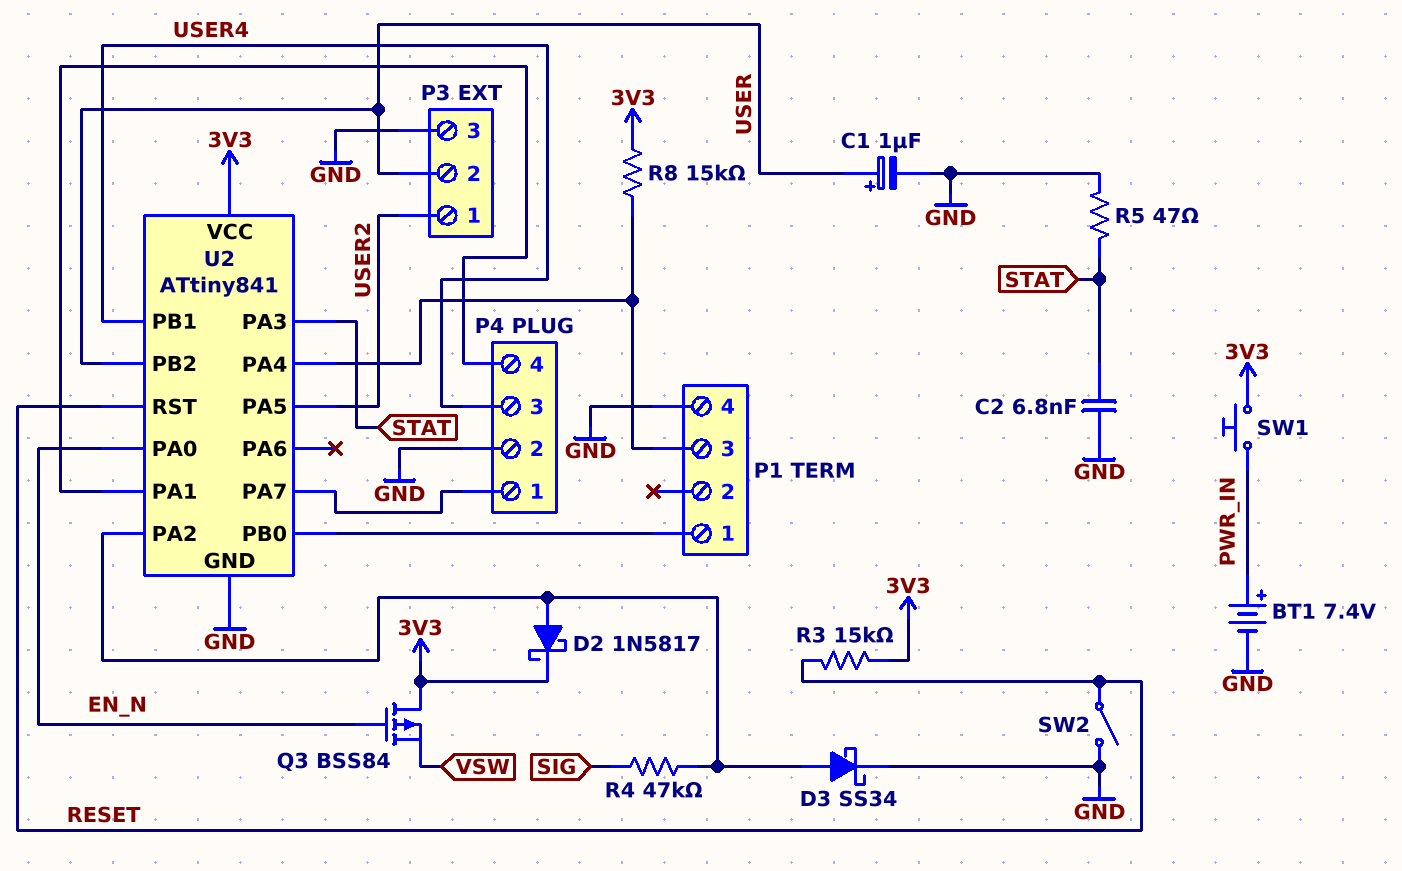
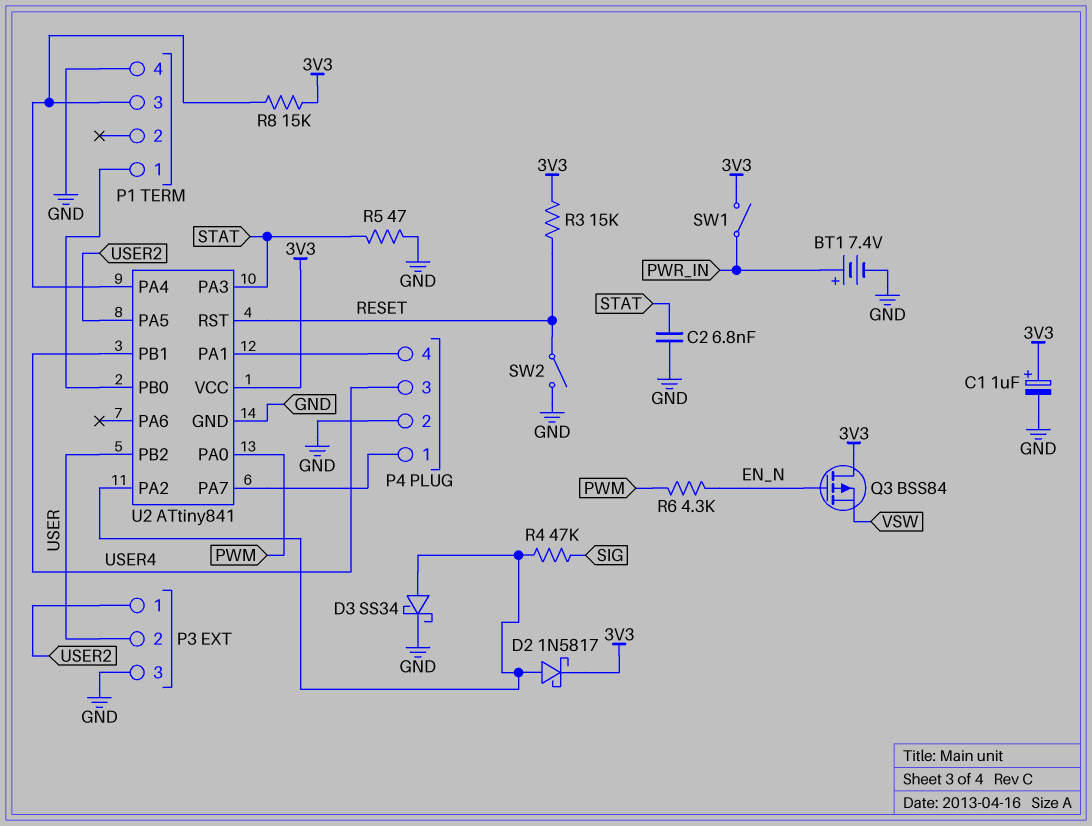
C1: 1uF (plus USER, minus GND) -> 1uF (plus 3V3, minus GND)
R6: none -> 4.3k (EN_N, PWM)
SW1: button (3V3, PWR_IN) -> switch (3V3, PWR_IN)
U2 pin PA0: EN_N -> PWM

